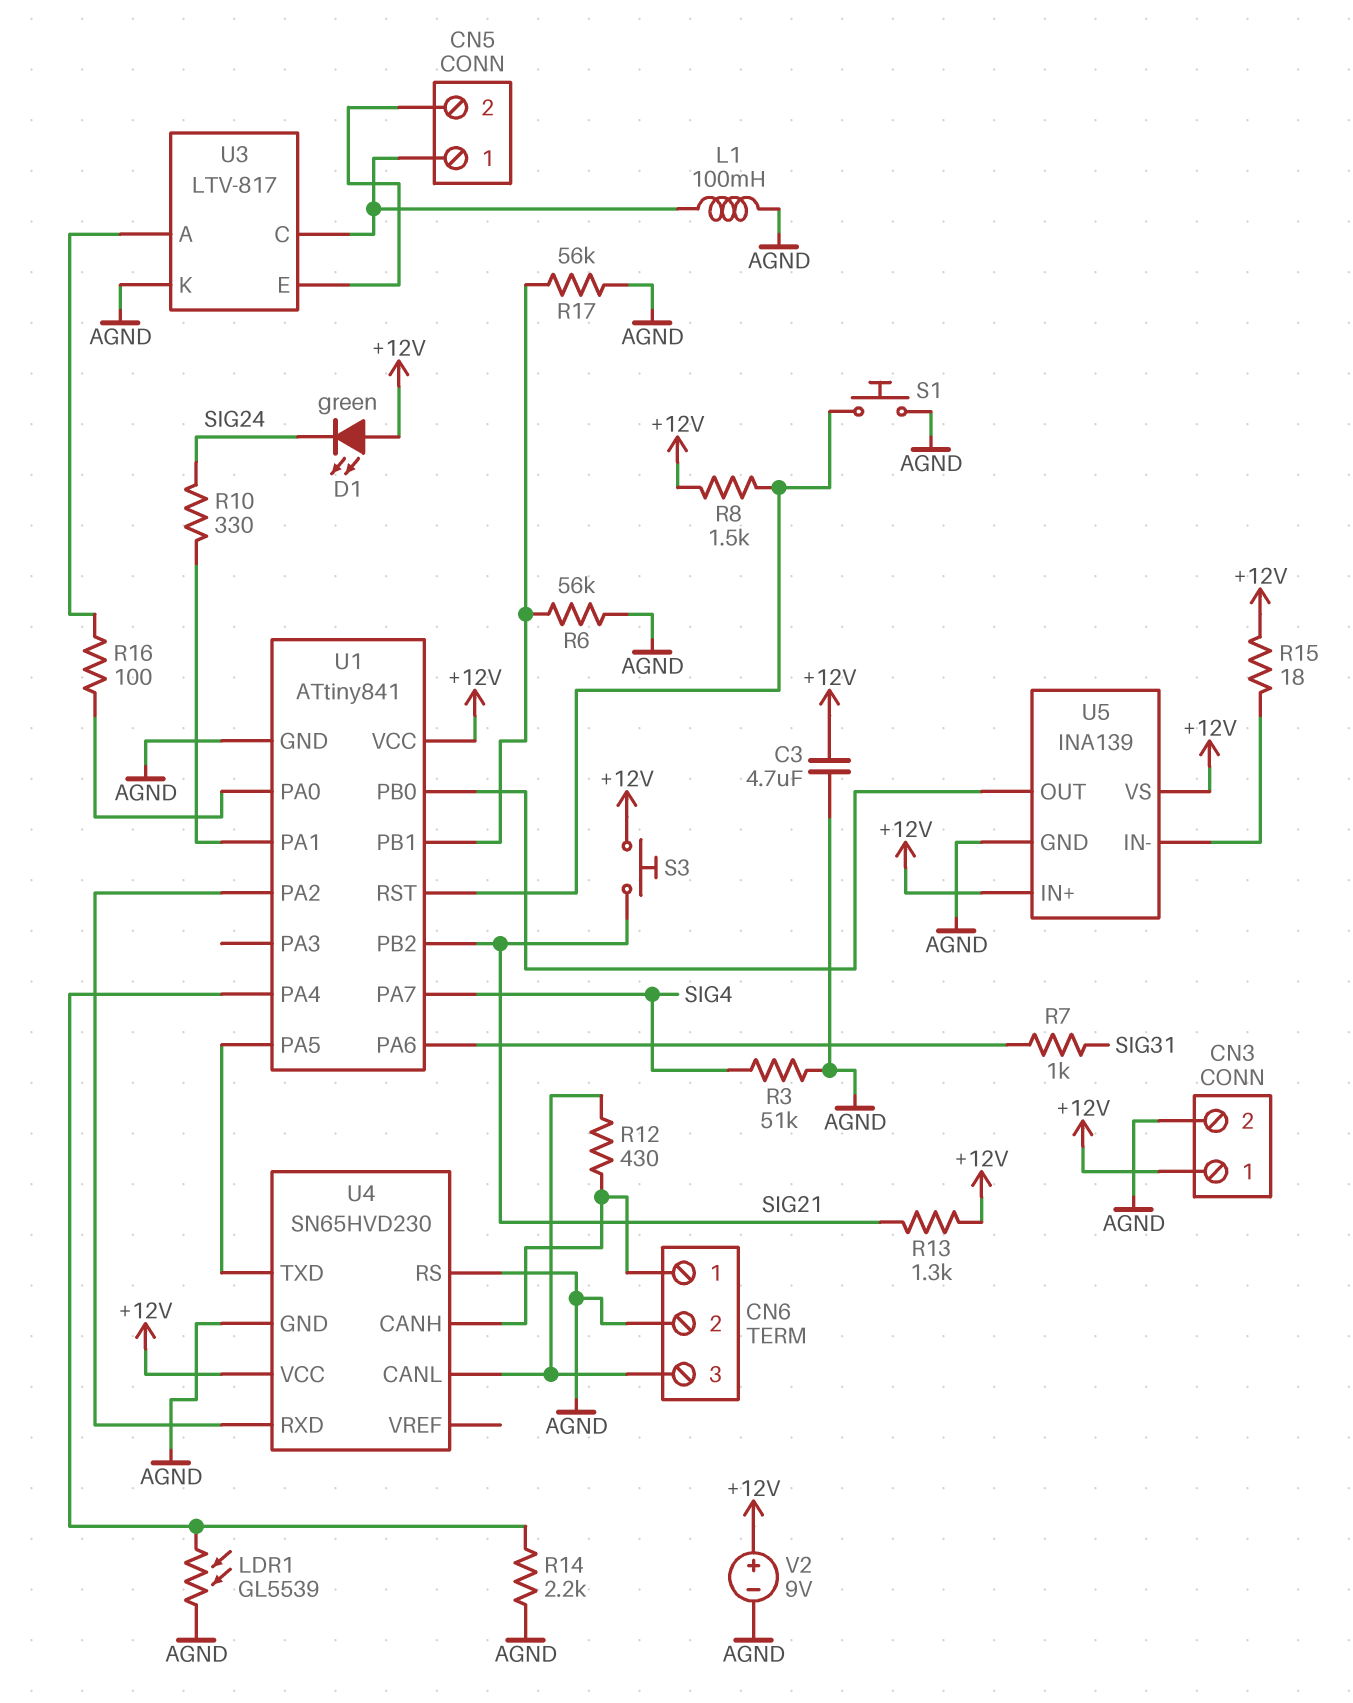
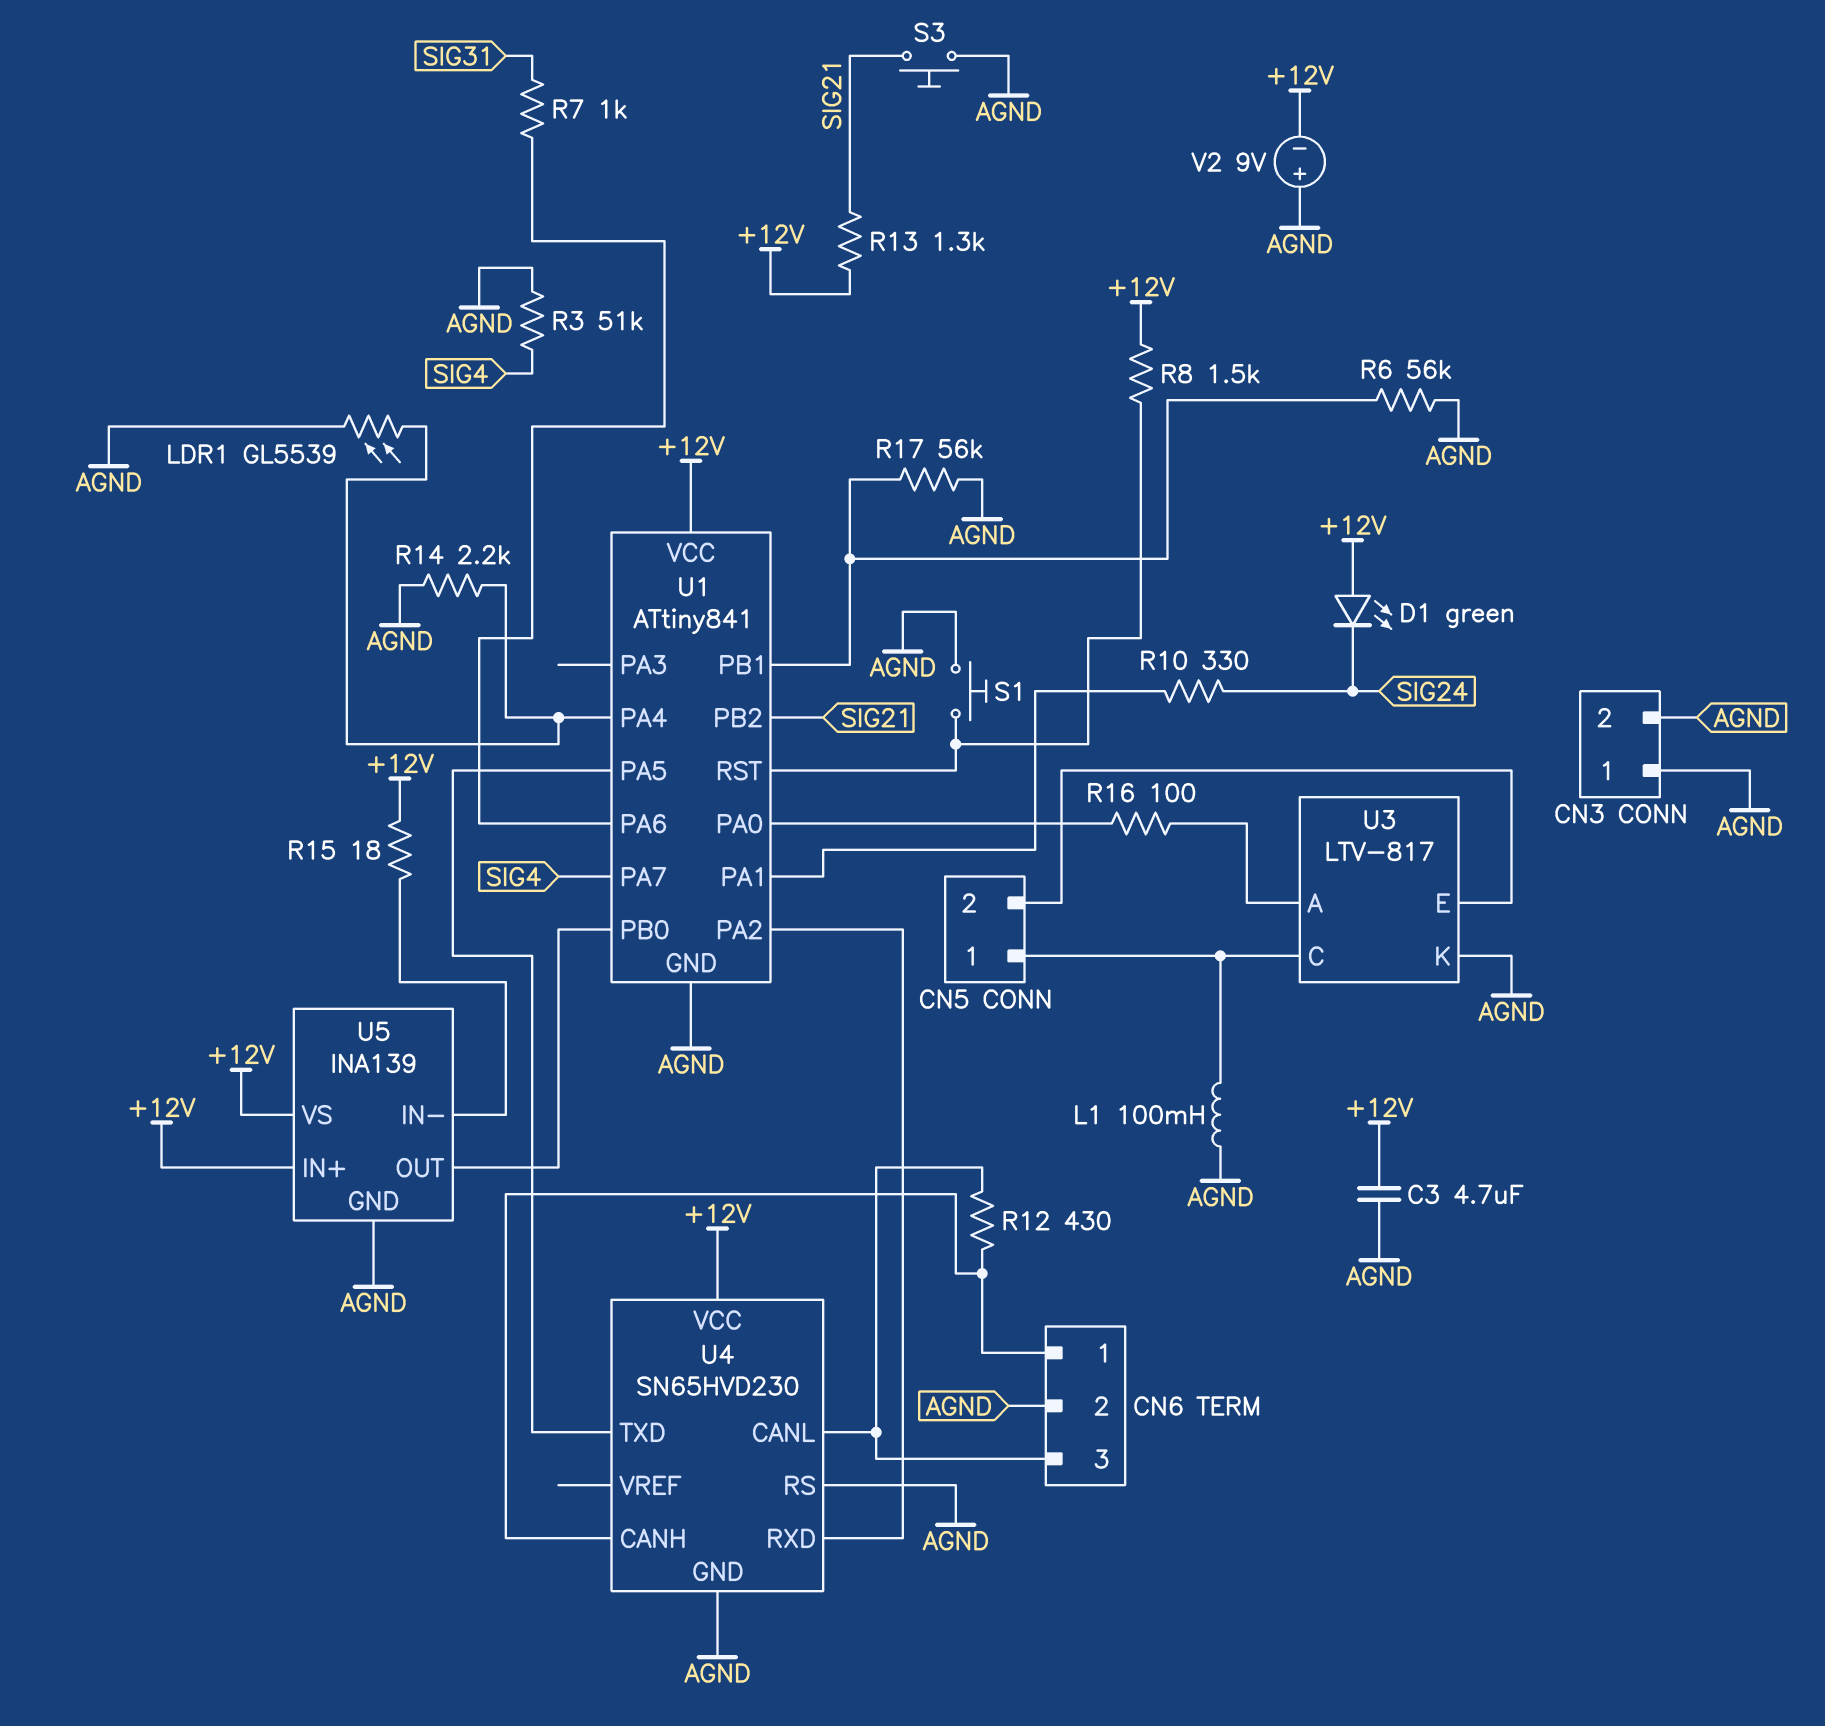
CN3 pin 1: +12V -> AGND
S3: button (+12V, SIG21) -> button (AGND, SIG21)
V2: 9V (plus +12V, minus AGND) -> 9V (plus AGND, minus +12V)

